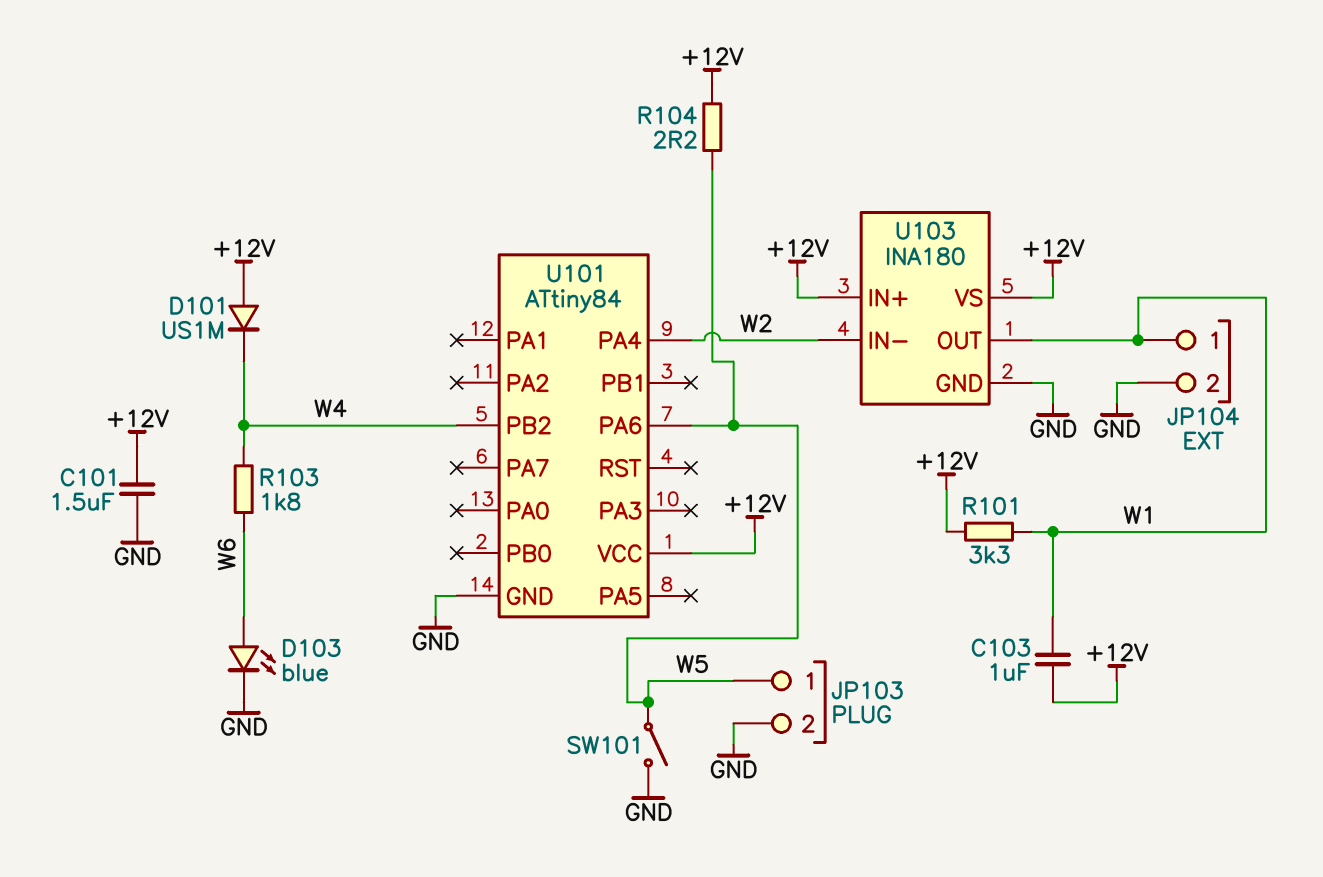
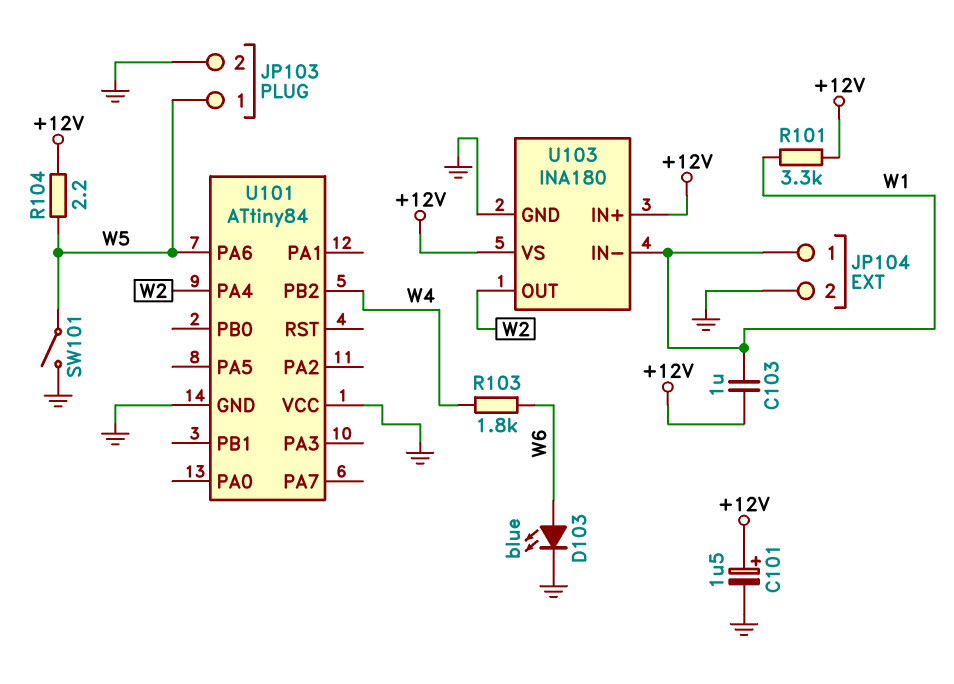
C101: 1.5uF (+12V, GND) -> 1.5uF (plus +12V, minus GND)
D101: diode US1M (A +12V, K W4) -> none
U101 pin VCC: +12V -> GND
U103 pin IN-: W2 -> W1
U103 pin OUT: W1 -> W2

